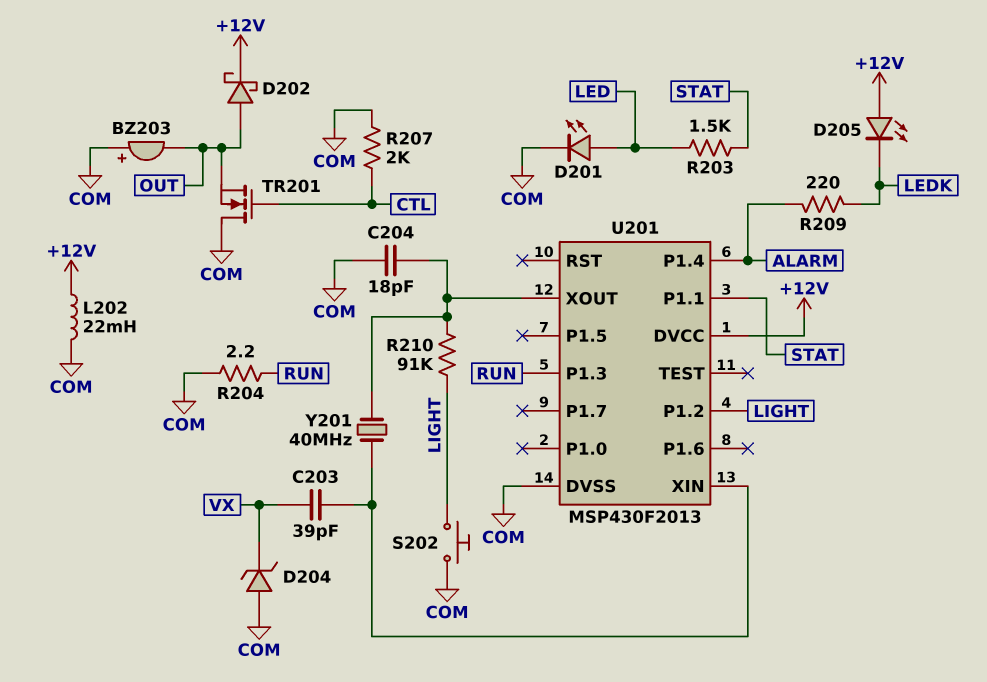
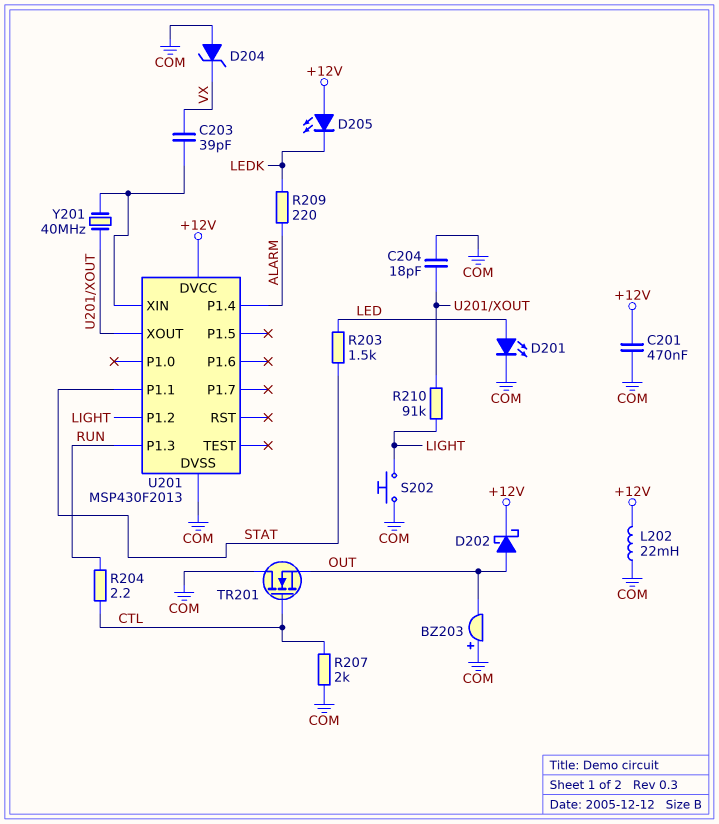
C201: none -> 470nF (+12V, COM)
R204: 2.2 (COM, RUN) -> 2.2 (CTL, RUN)

